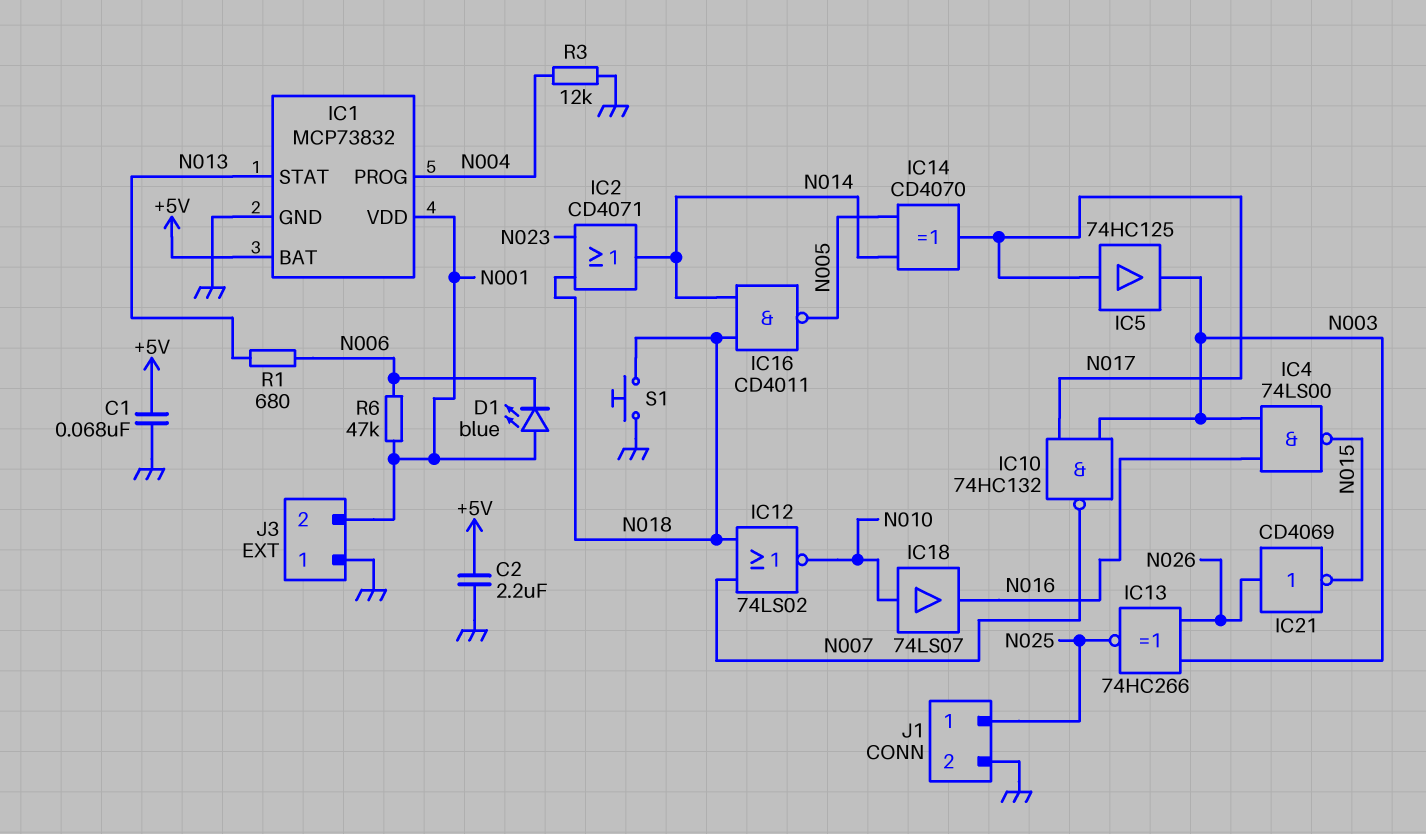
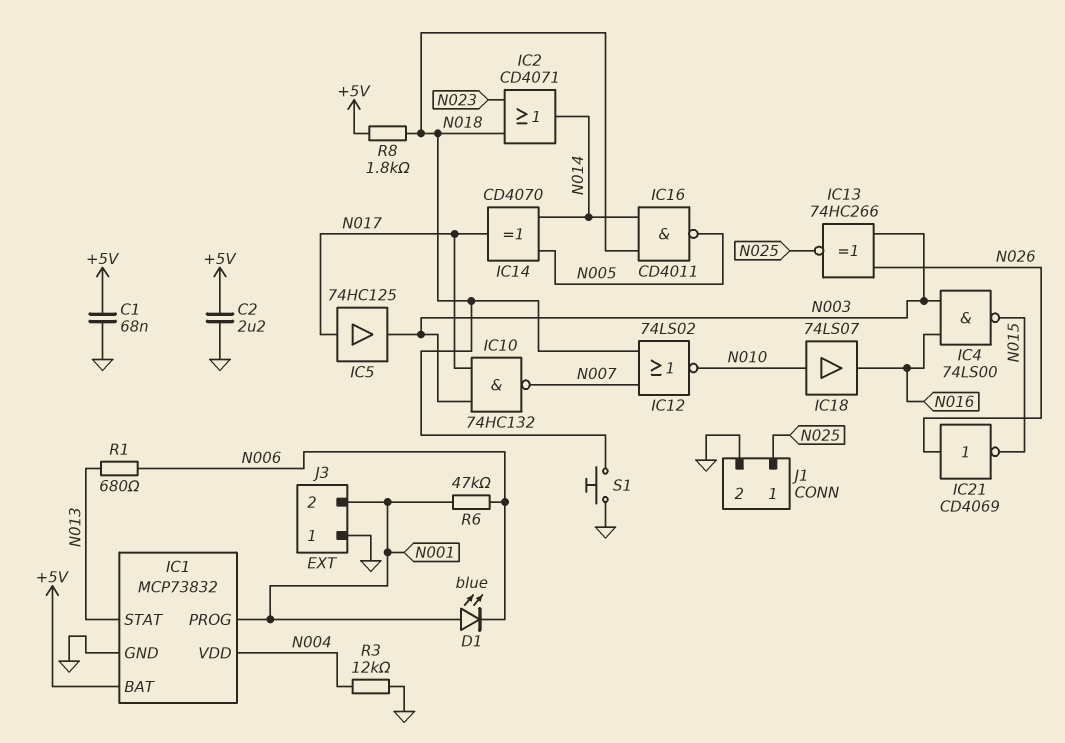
IC1 pin PROG: N004 -> N001
IC1 pin VDD: N001 -> N004
R8: none -> 1.8k (+5V, N018)

